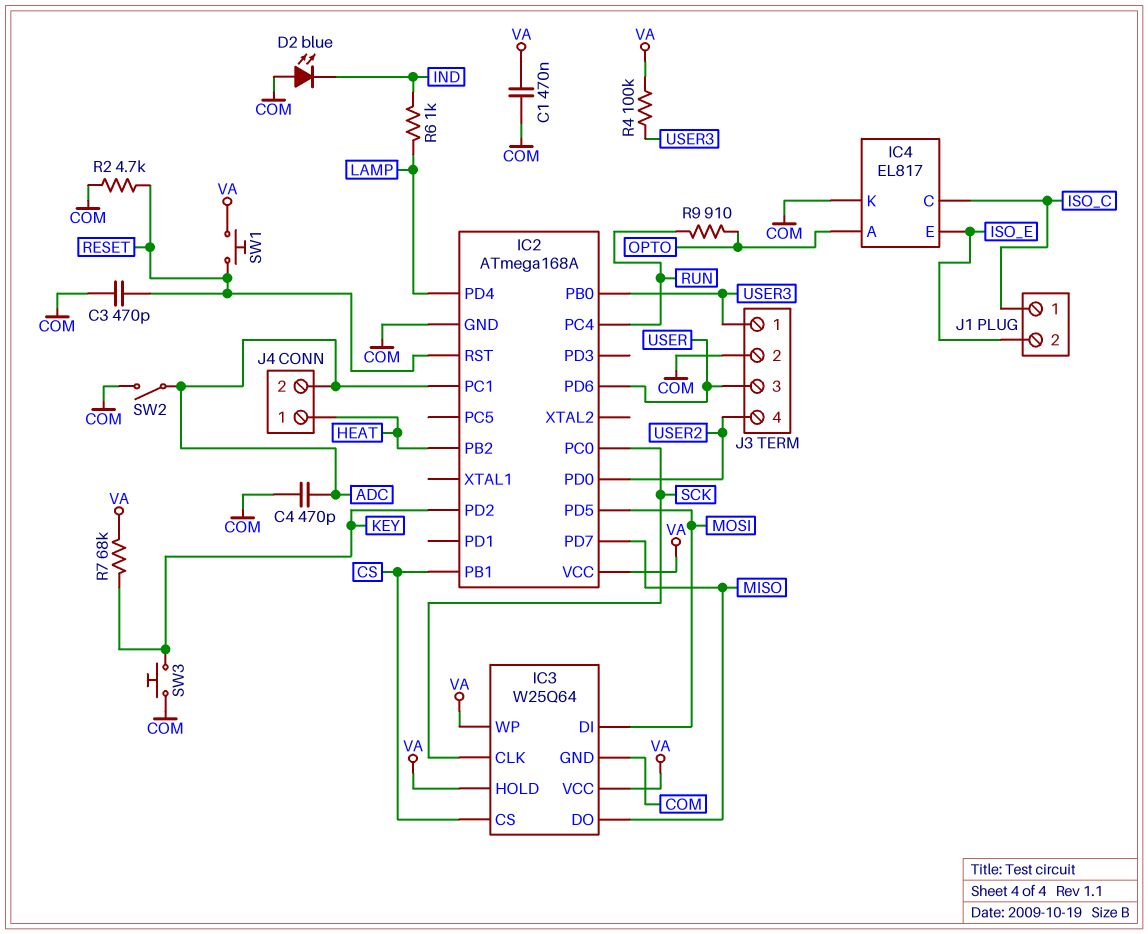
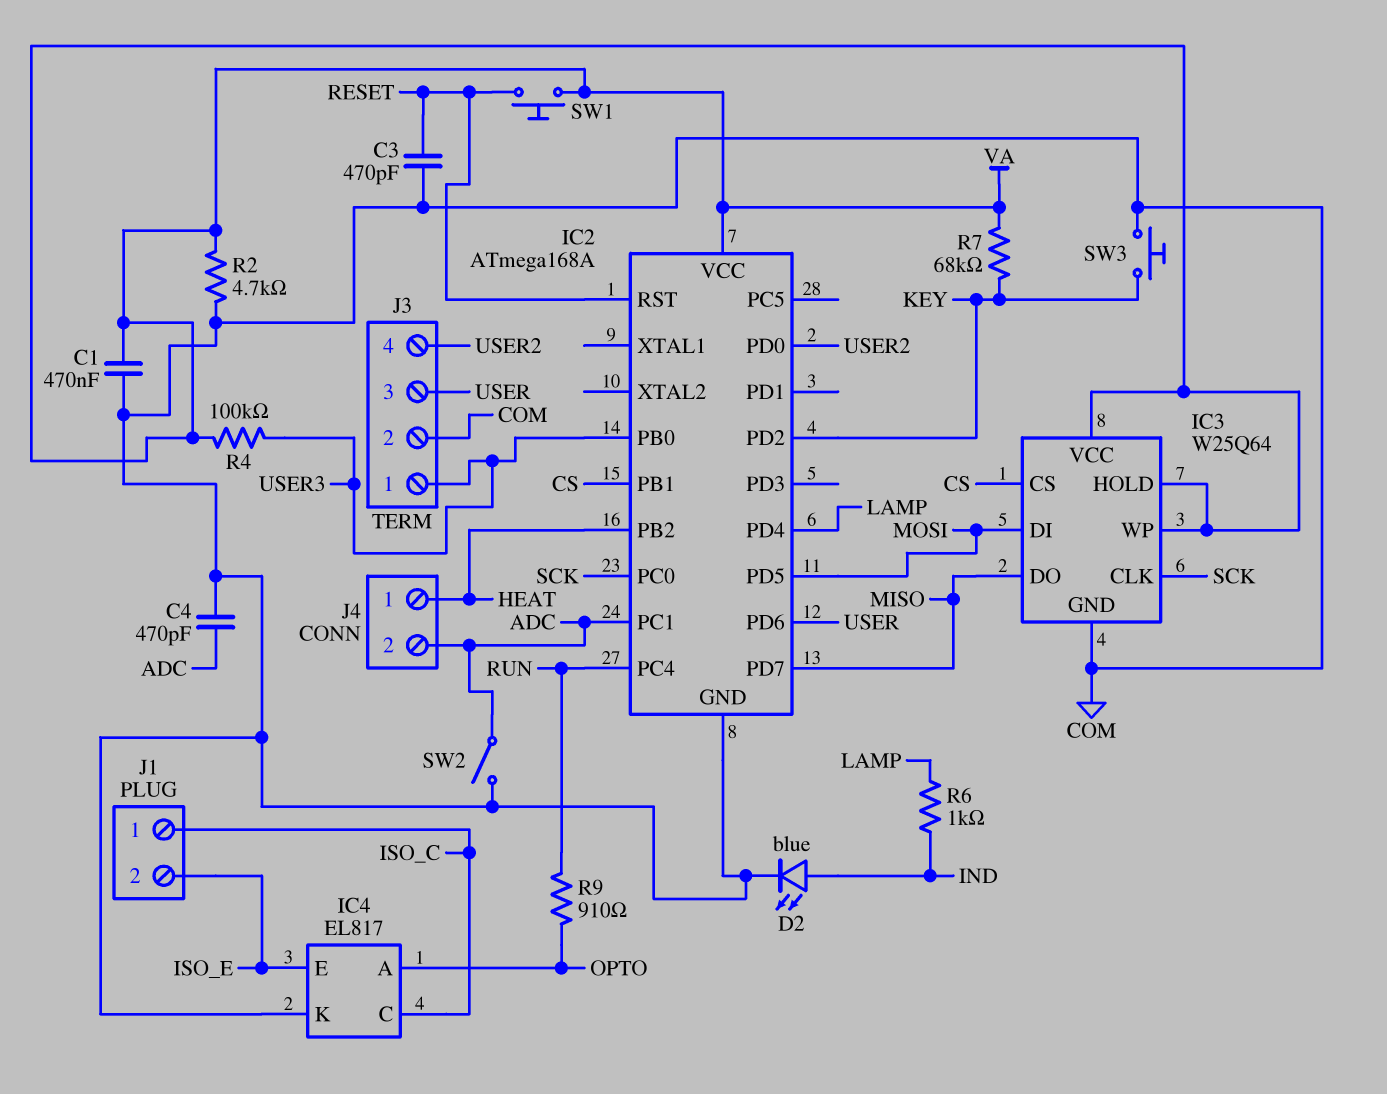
D2: LED blue (A COM, K IND) -> LED blue (A IND, K COM)
R2: 4.7k (COM, RESET) -> 4.7k (COM, VA)

